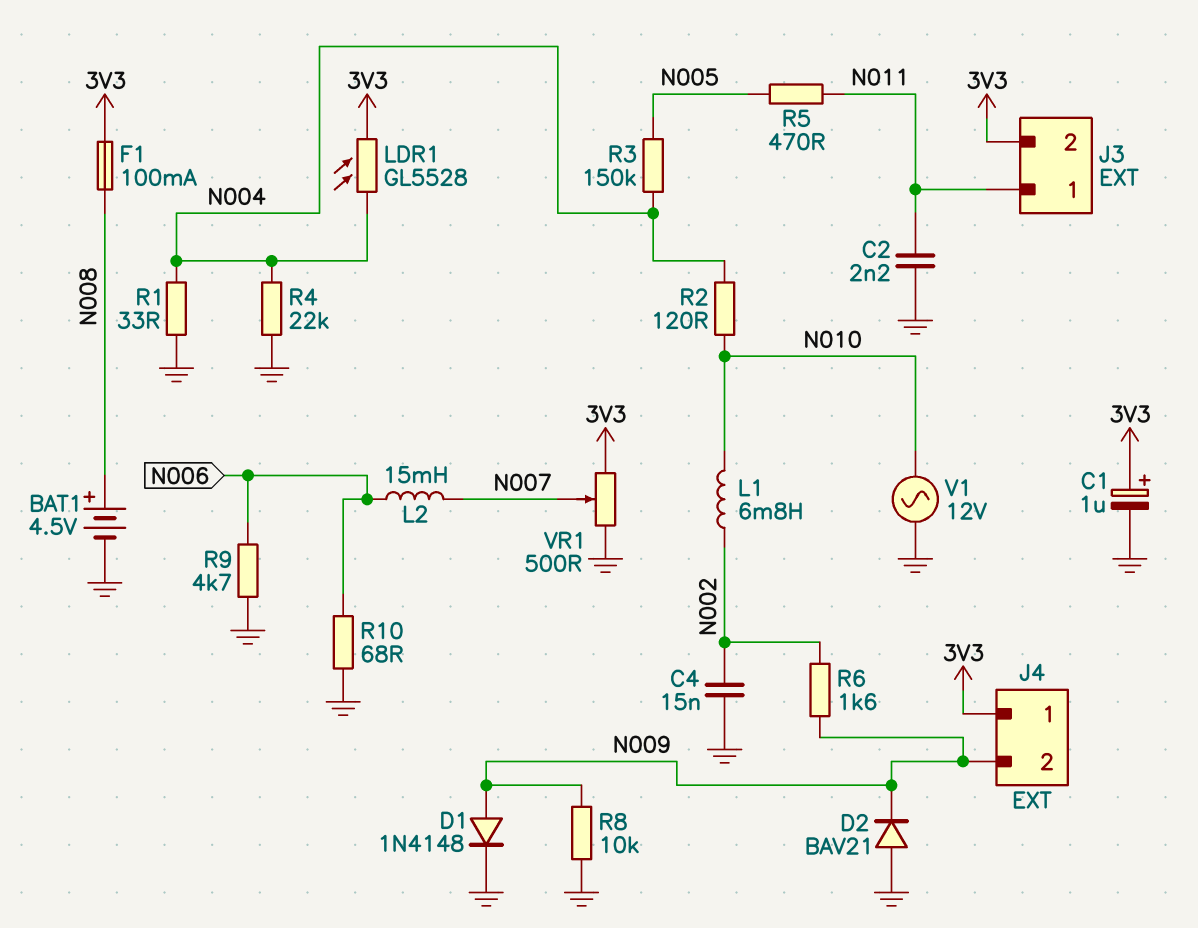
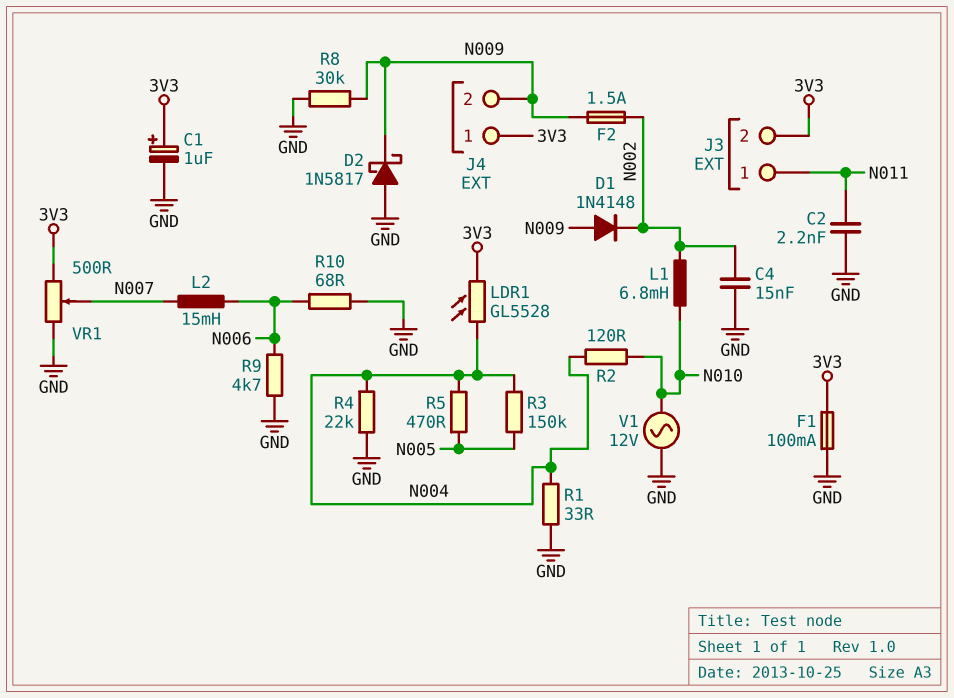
BAT1: 4.5V (plus N008, minus GND) -> none
D1: diode 1N4148 (A N009, K GND) -> diode 1N4148 (A N009, K N002)
D2: diode BAV21 (A GND, K N009) -> schottky 1N5817 (A GND, K N009)
F1: 100mA (3V3, N008) -> 100mA (3V3, GND)
F2: none -> 1.5A (N002, N009)
R5: 470 (N005, N011) -> 470 (N004, N005)
R6: 1.6k (N002, N009) -> none
R8: 10k (GND, N009) -> 30k (GND, N009)

